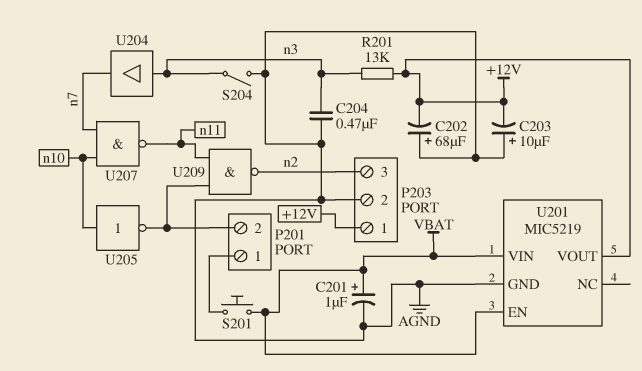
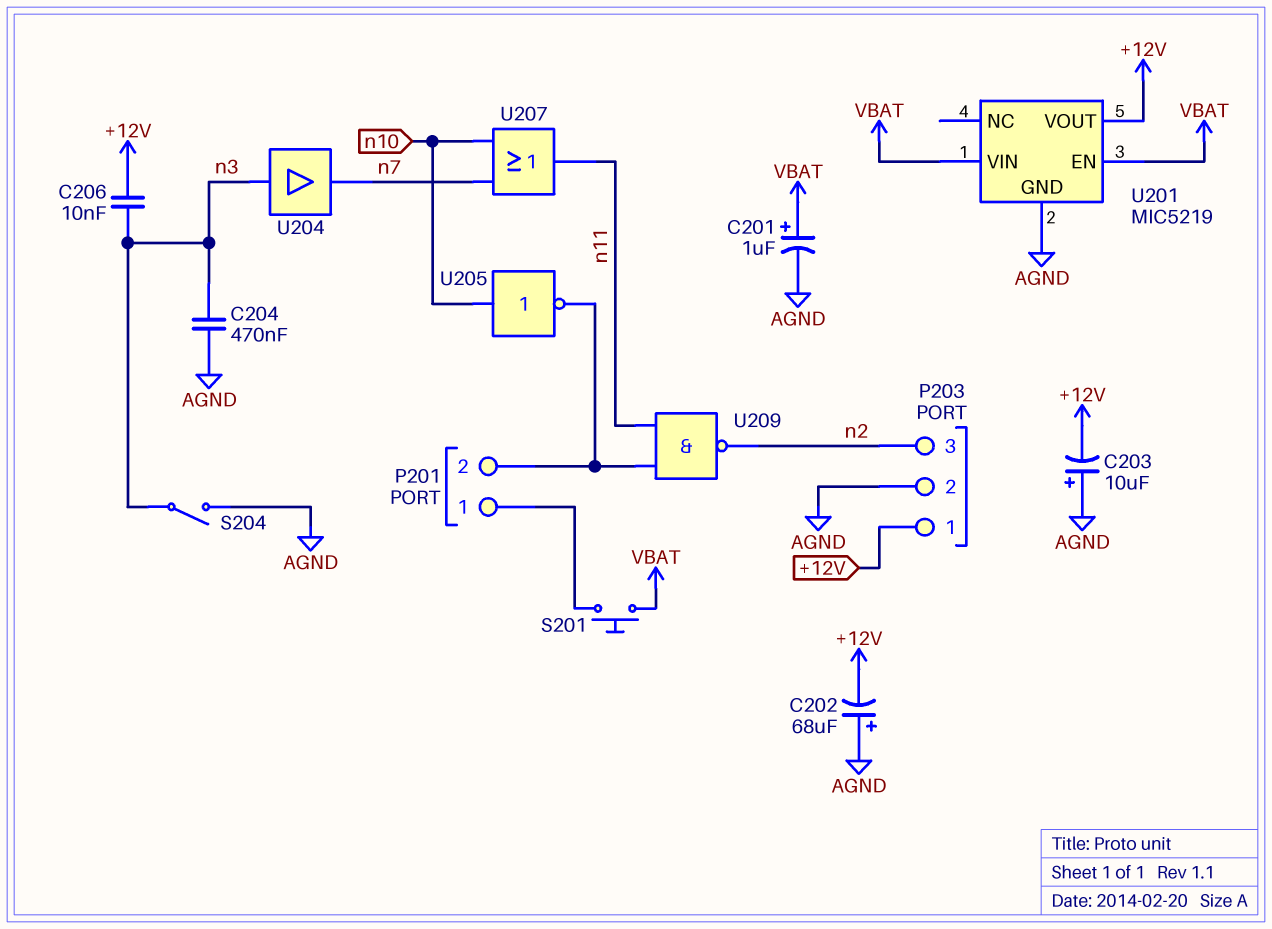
C206: none -> 10nF (+12V, n3)
R201: 13k (+12V, n3) -> none
U207: NAND (in n7, in n10, out n11) -> OR (in n7, in n10, out n11)

